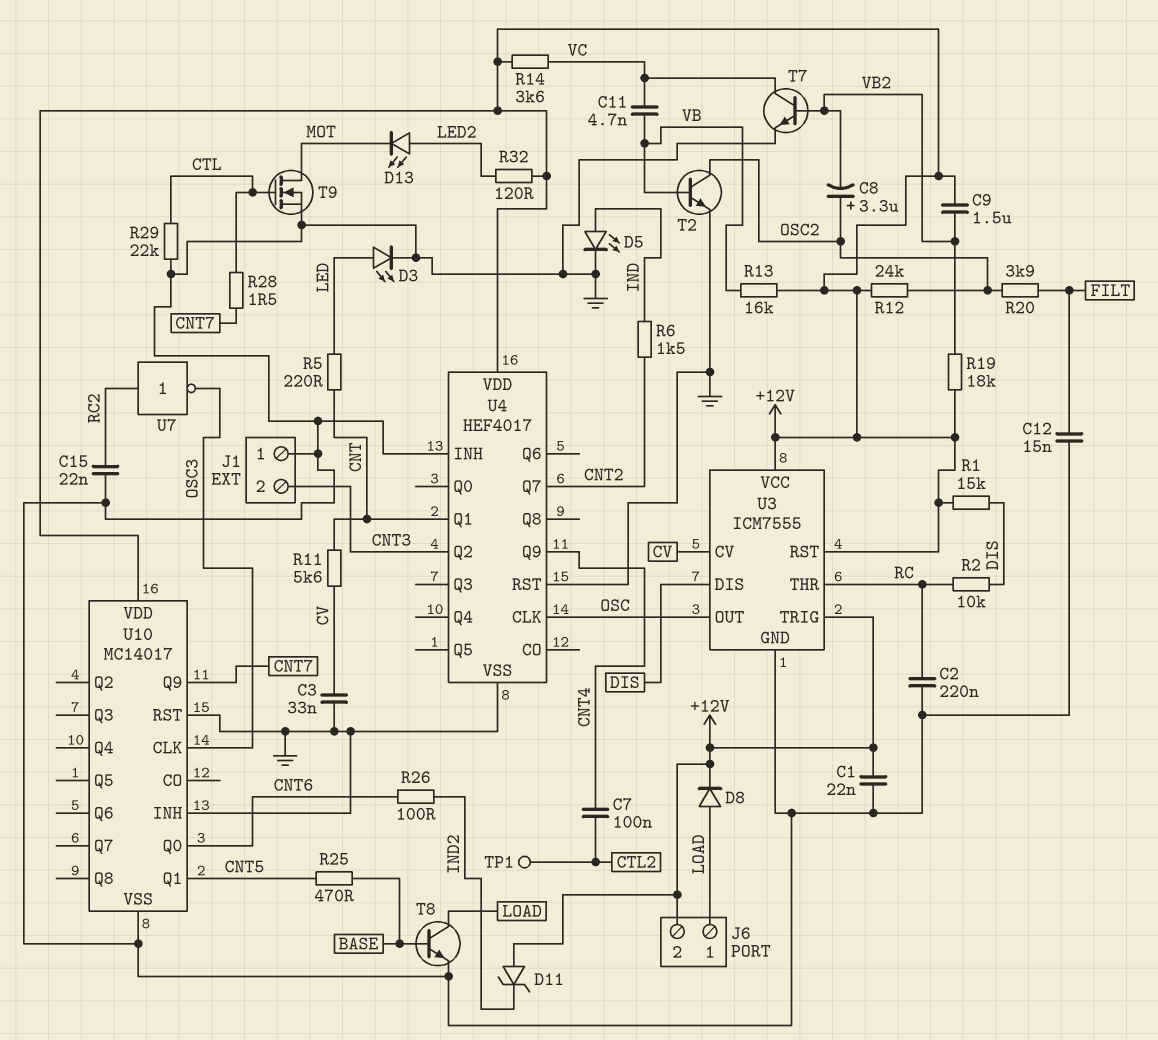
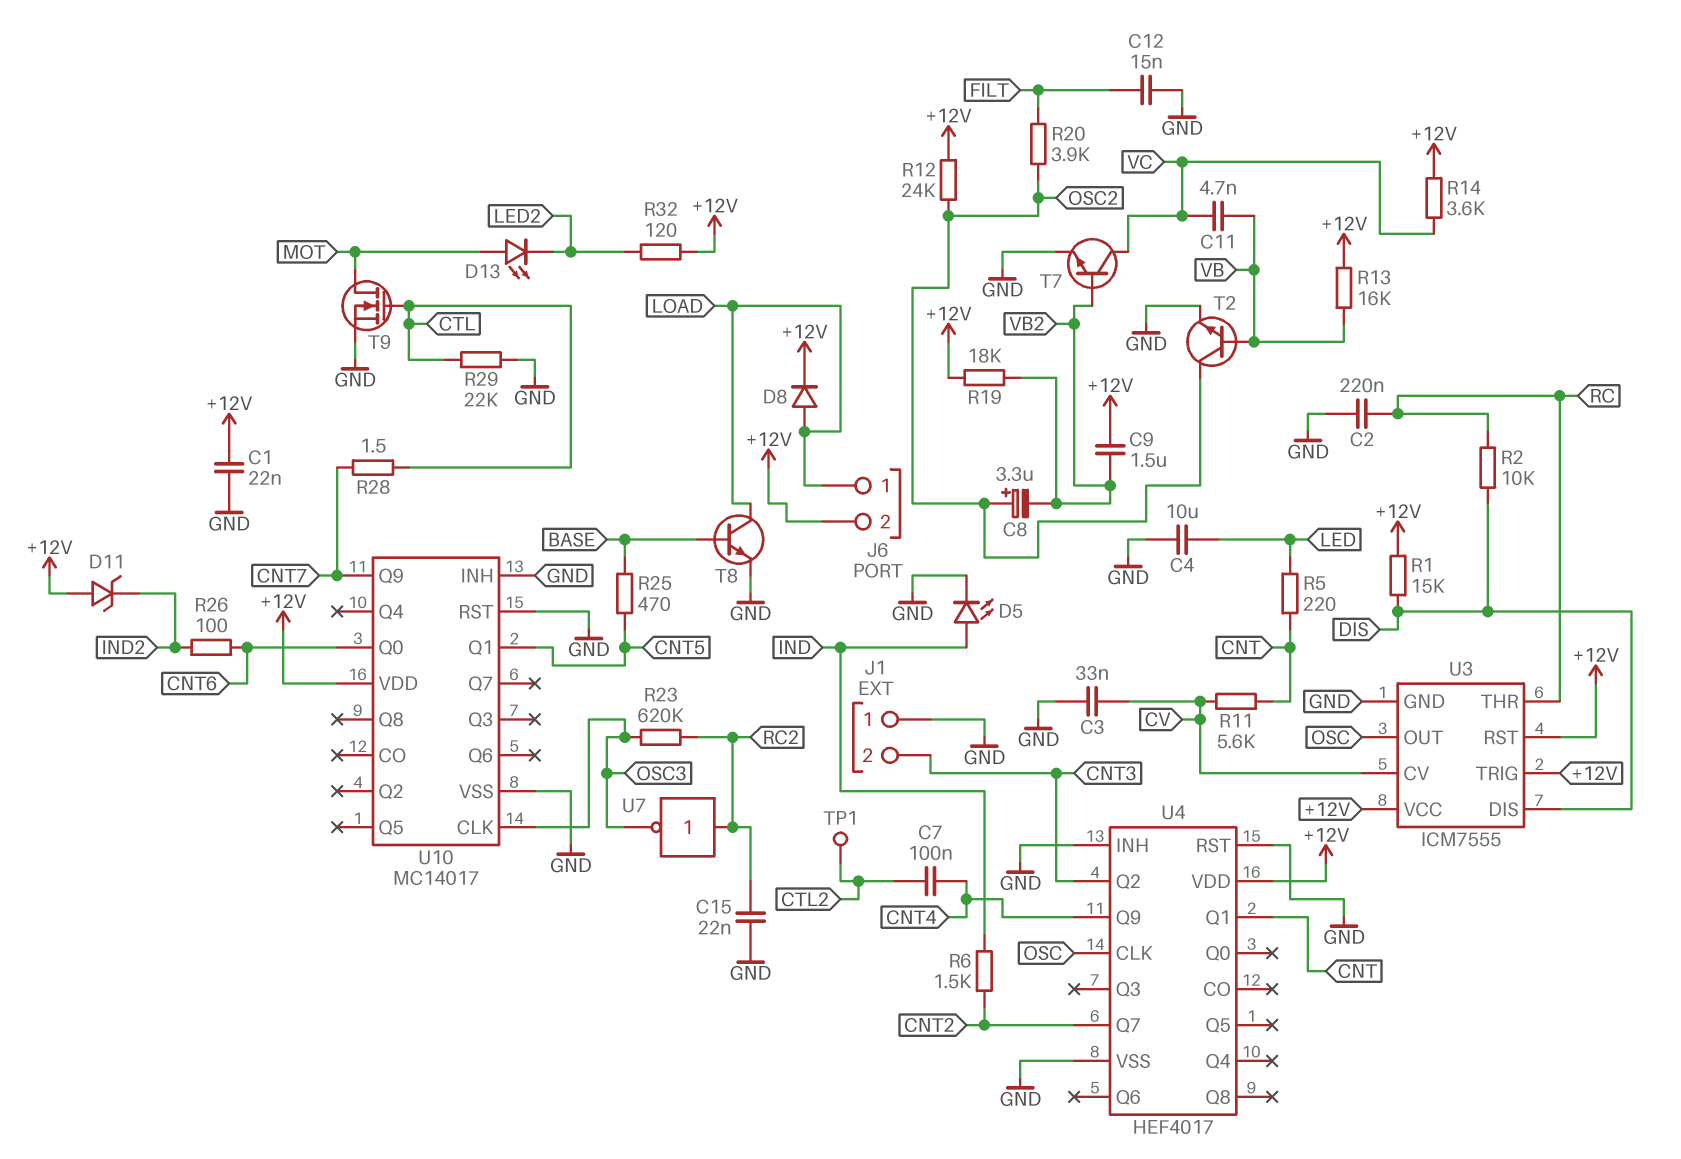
C4: none -> 10uF (GND, LED)
D3: LED (A LED, K GND) -> none
D13: LED (A LED2, K MOT) -> LED (A MOT, K LED2)
R23: none -> 620k (OSC3, RC2)

